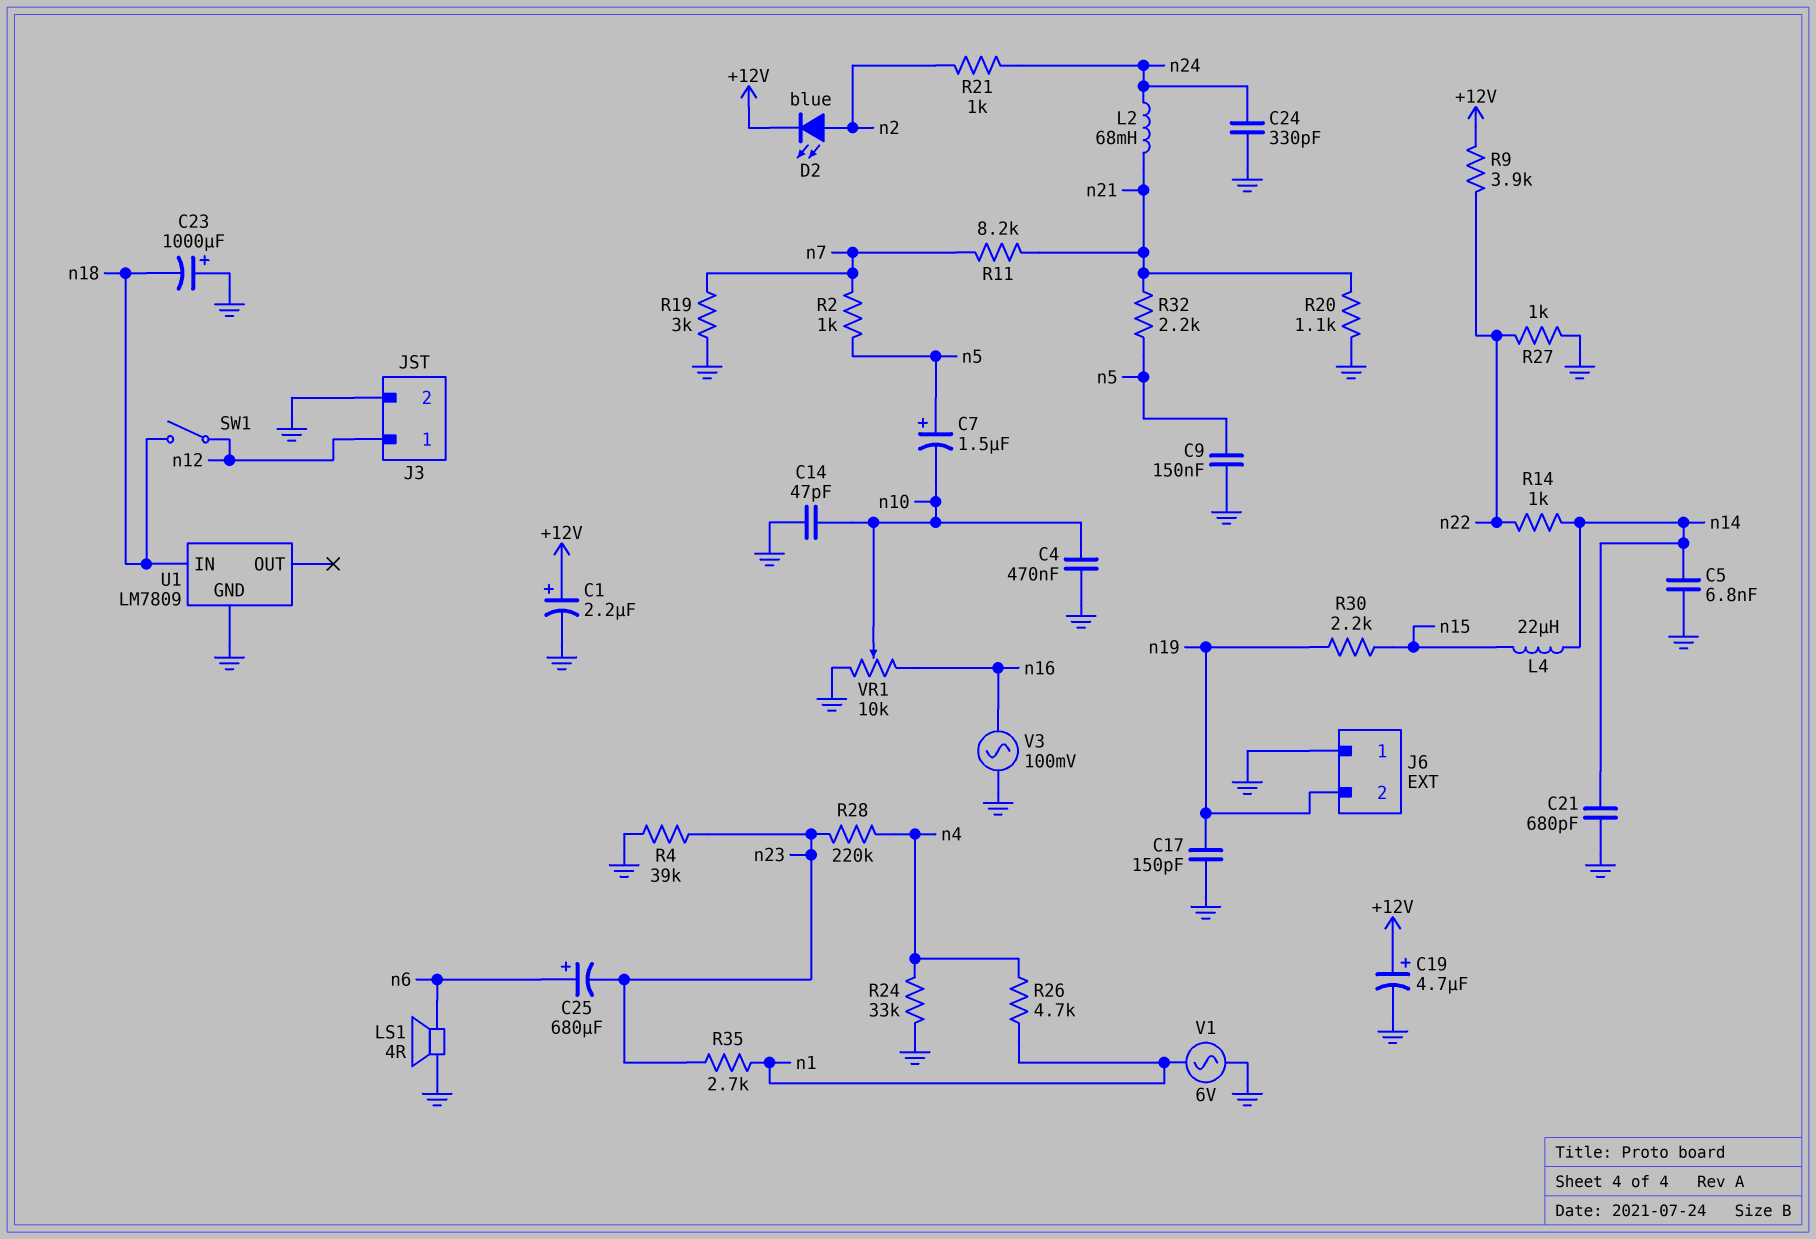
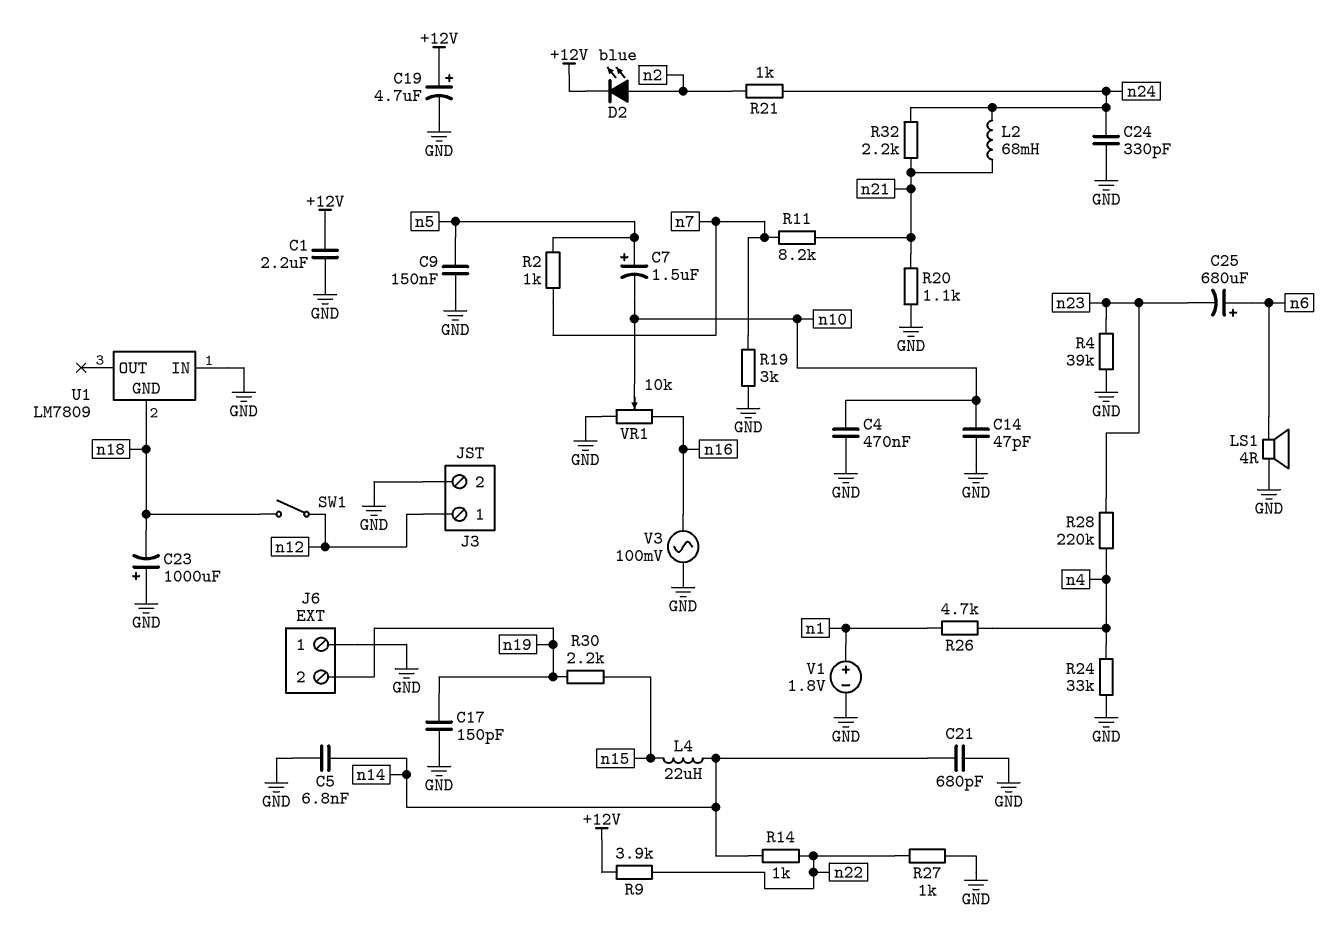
C1: 2.2uF (plus +12V, minus GND) -> 2.2uF (+12V, GND)
R32: 2.2k (n5, n21) -> 2.2k (n21, n24)
R35: 2.7k (n1, n23) -> none
U1 pin GND: GND -> n18
U1 pin IN: n18 -> GND
V1: AC 6V (GND, n1) -> 1.8V (plus n1, minus GND)

